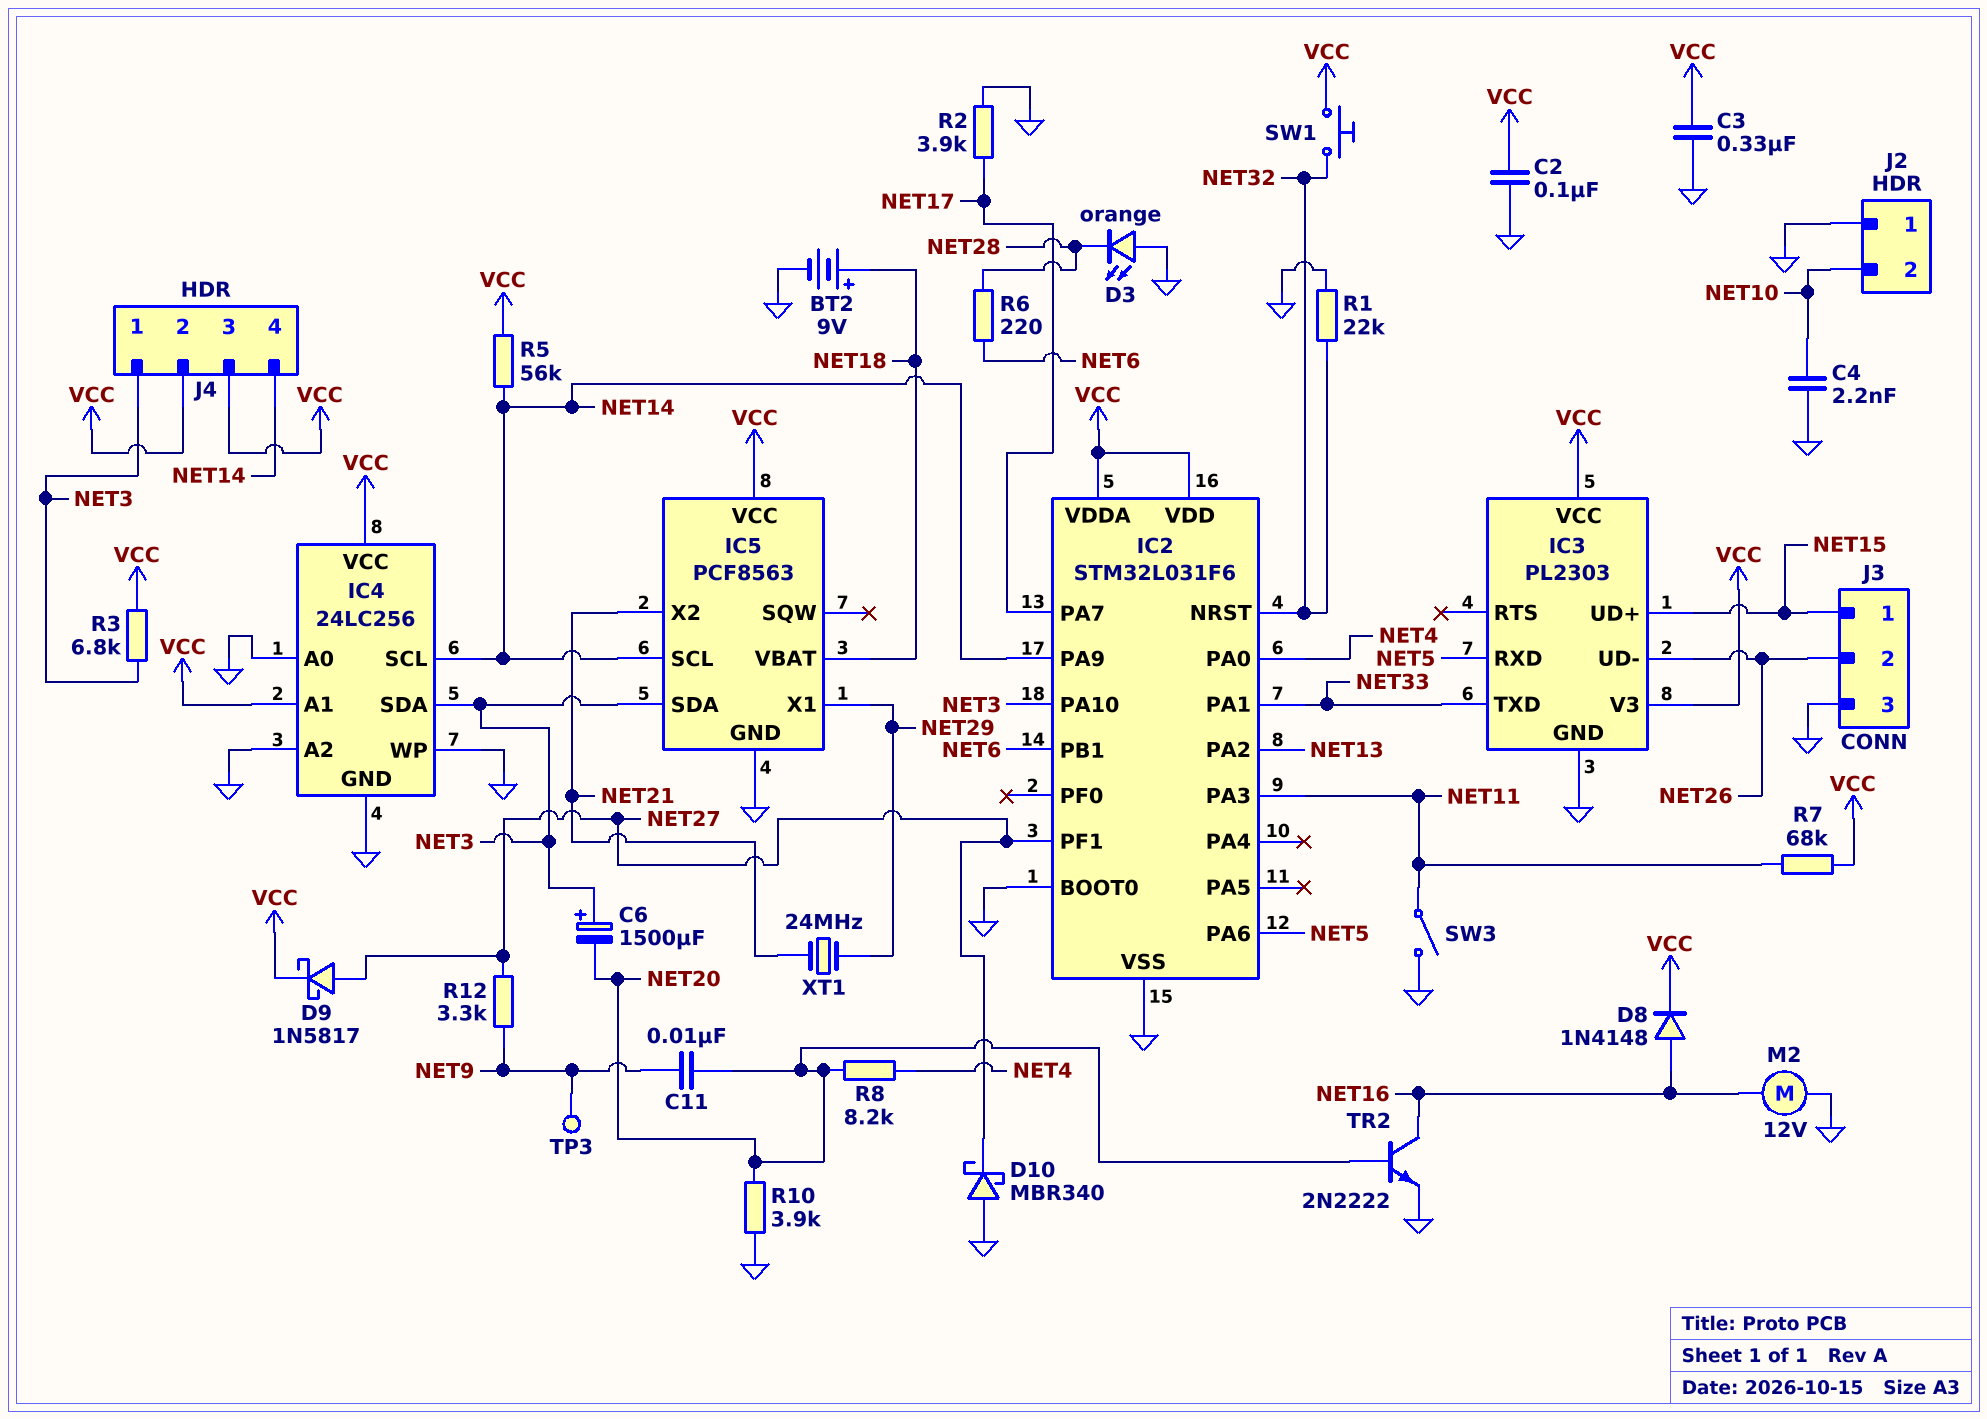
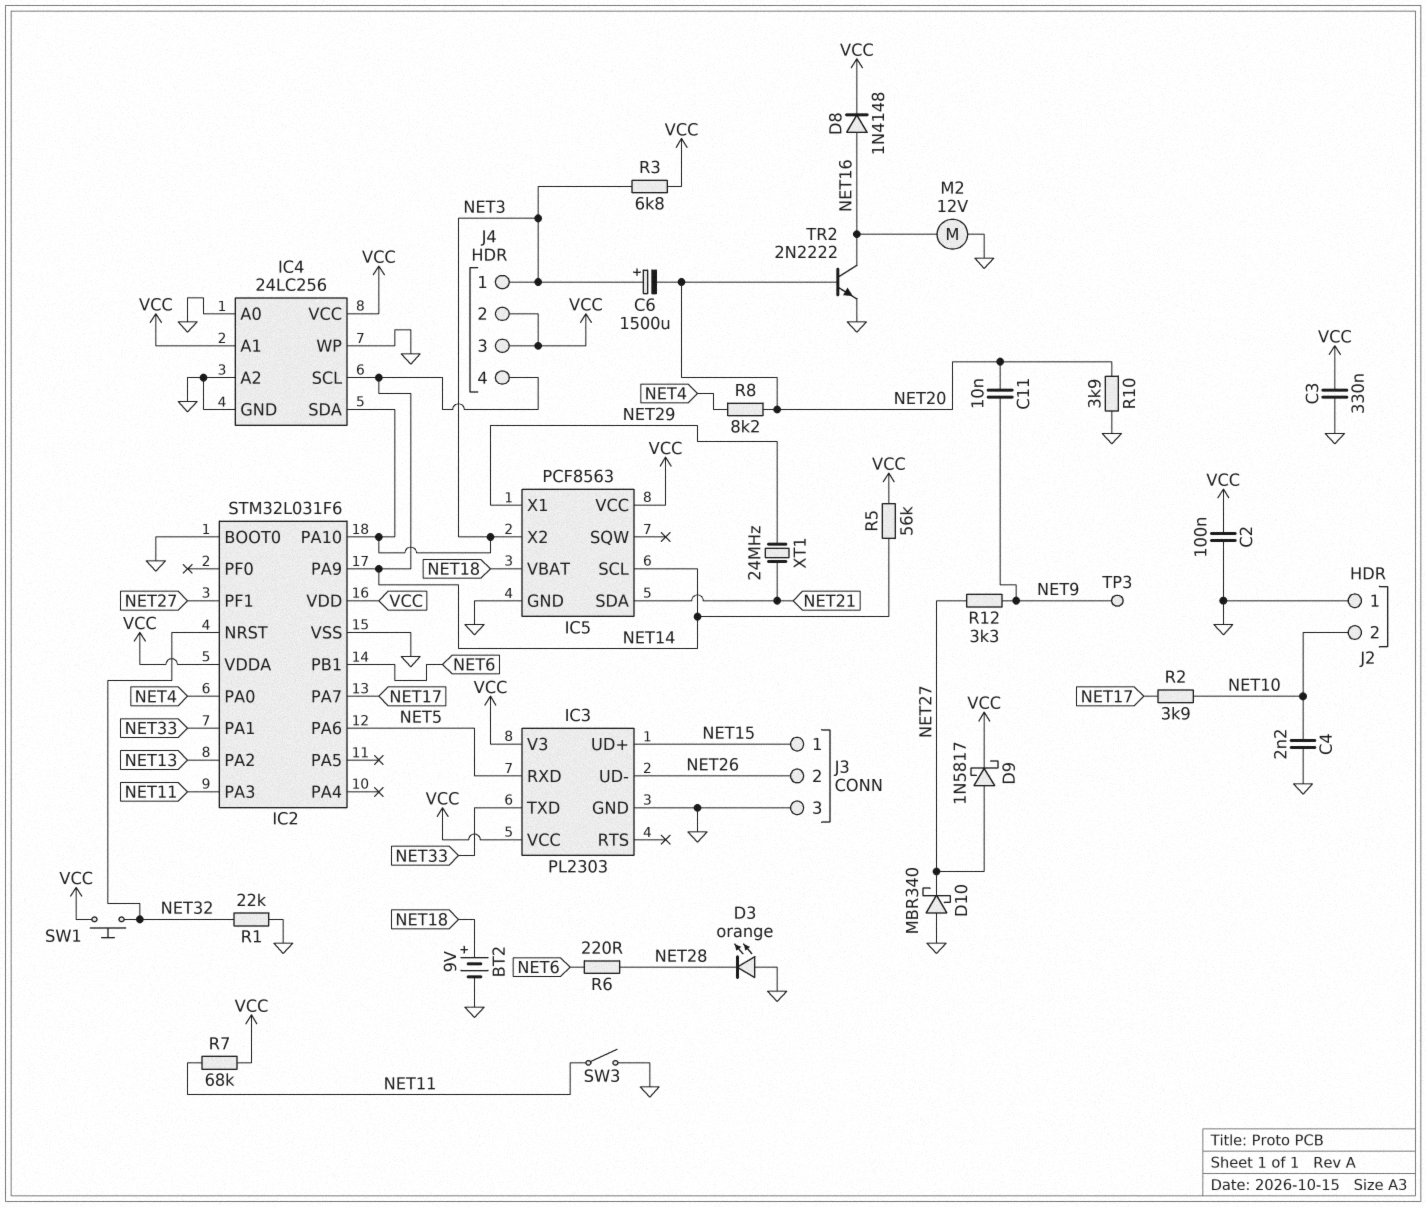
IC5 pin SDA: NET3 -> NET21
IC5 pin X2: NET21 -> NET3
R2: 3.9k (GND, NET17) -> 3.9k (NET10, NET17)

